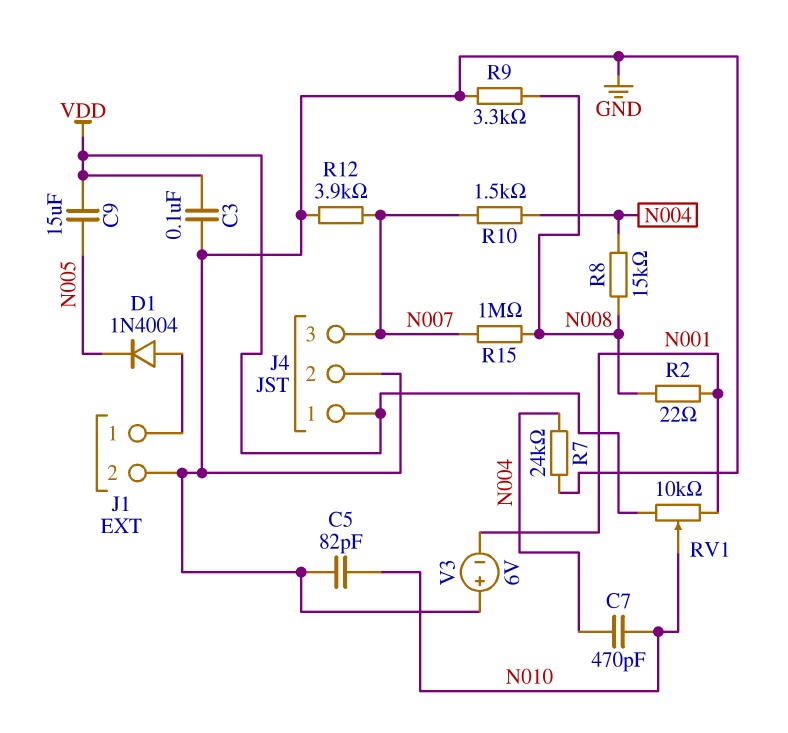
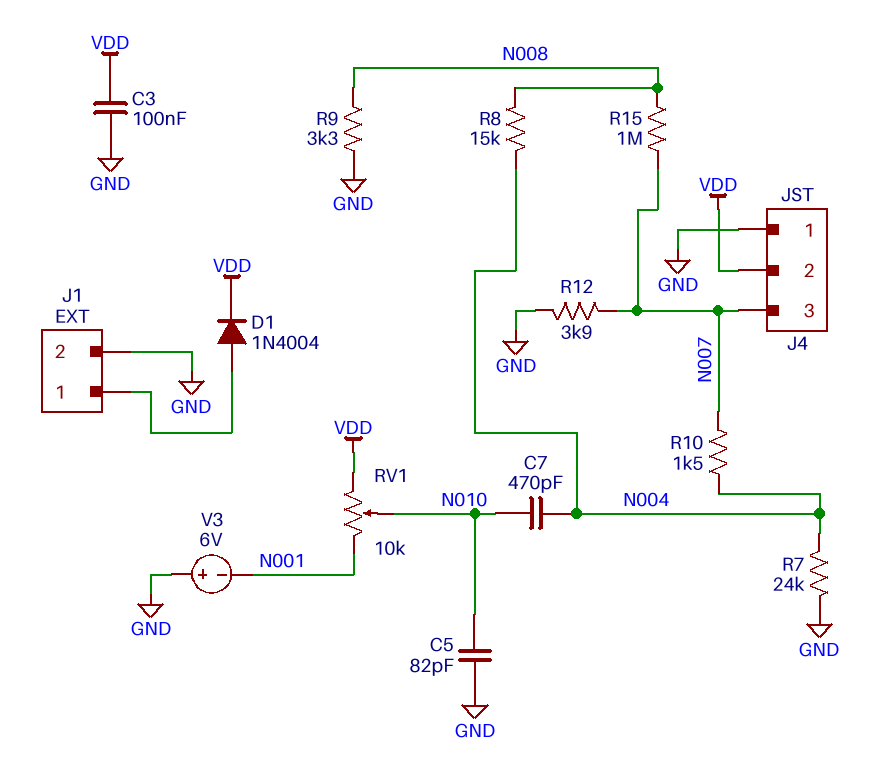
C9: 15uF (N005, VDD) -> none
D1: diode 1N4004 (A J1/1, K N005) -> diode 1N4004 (A J1/1, K VDD)
J4 pin 1: VDD -> GND
J4 pin 2: GND -> VDD
R2: 22 (N001, N008) -> none

